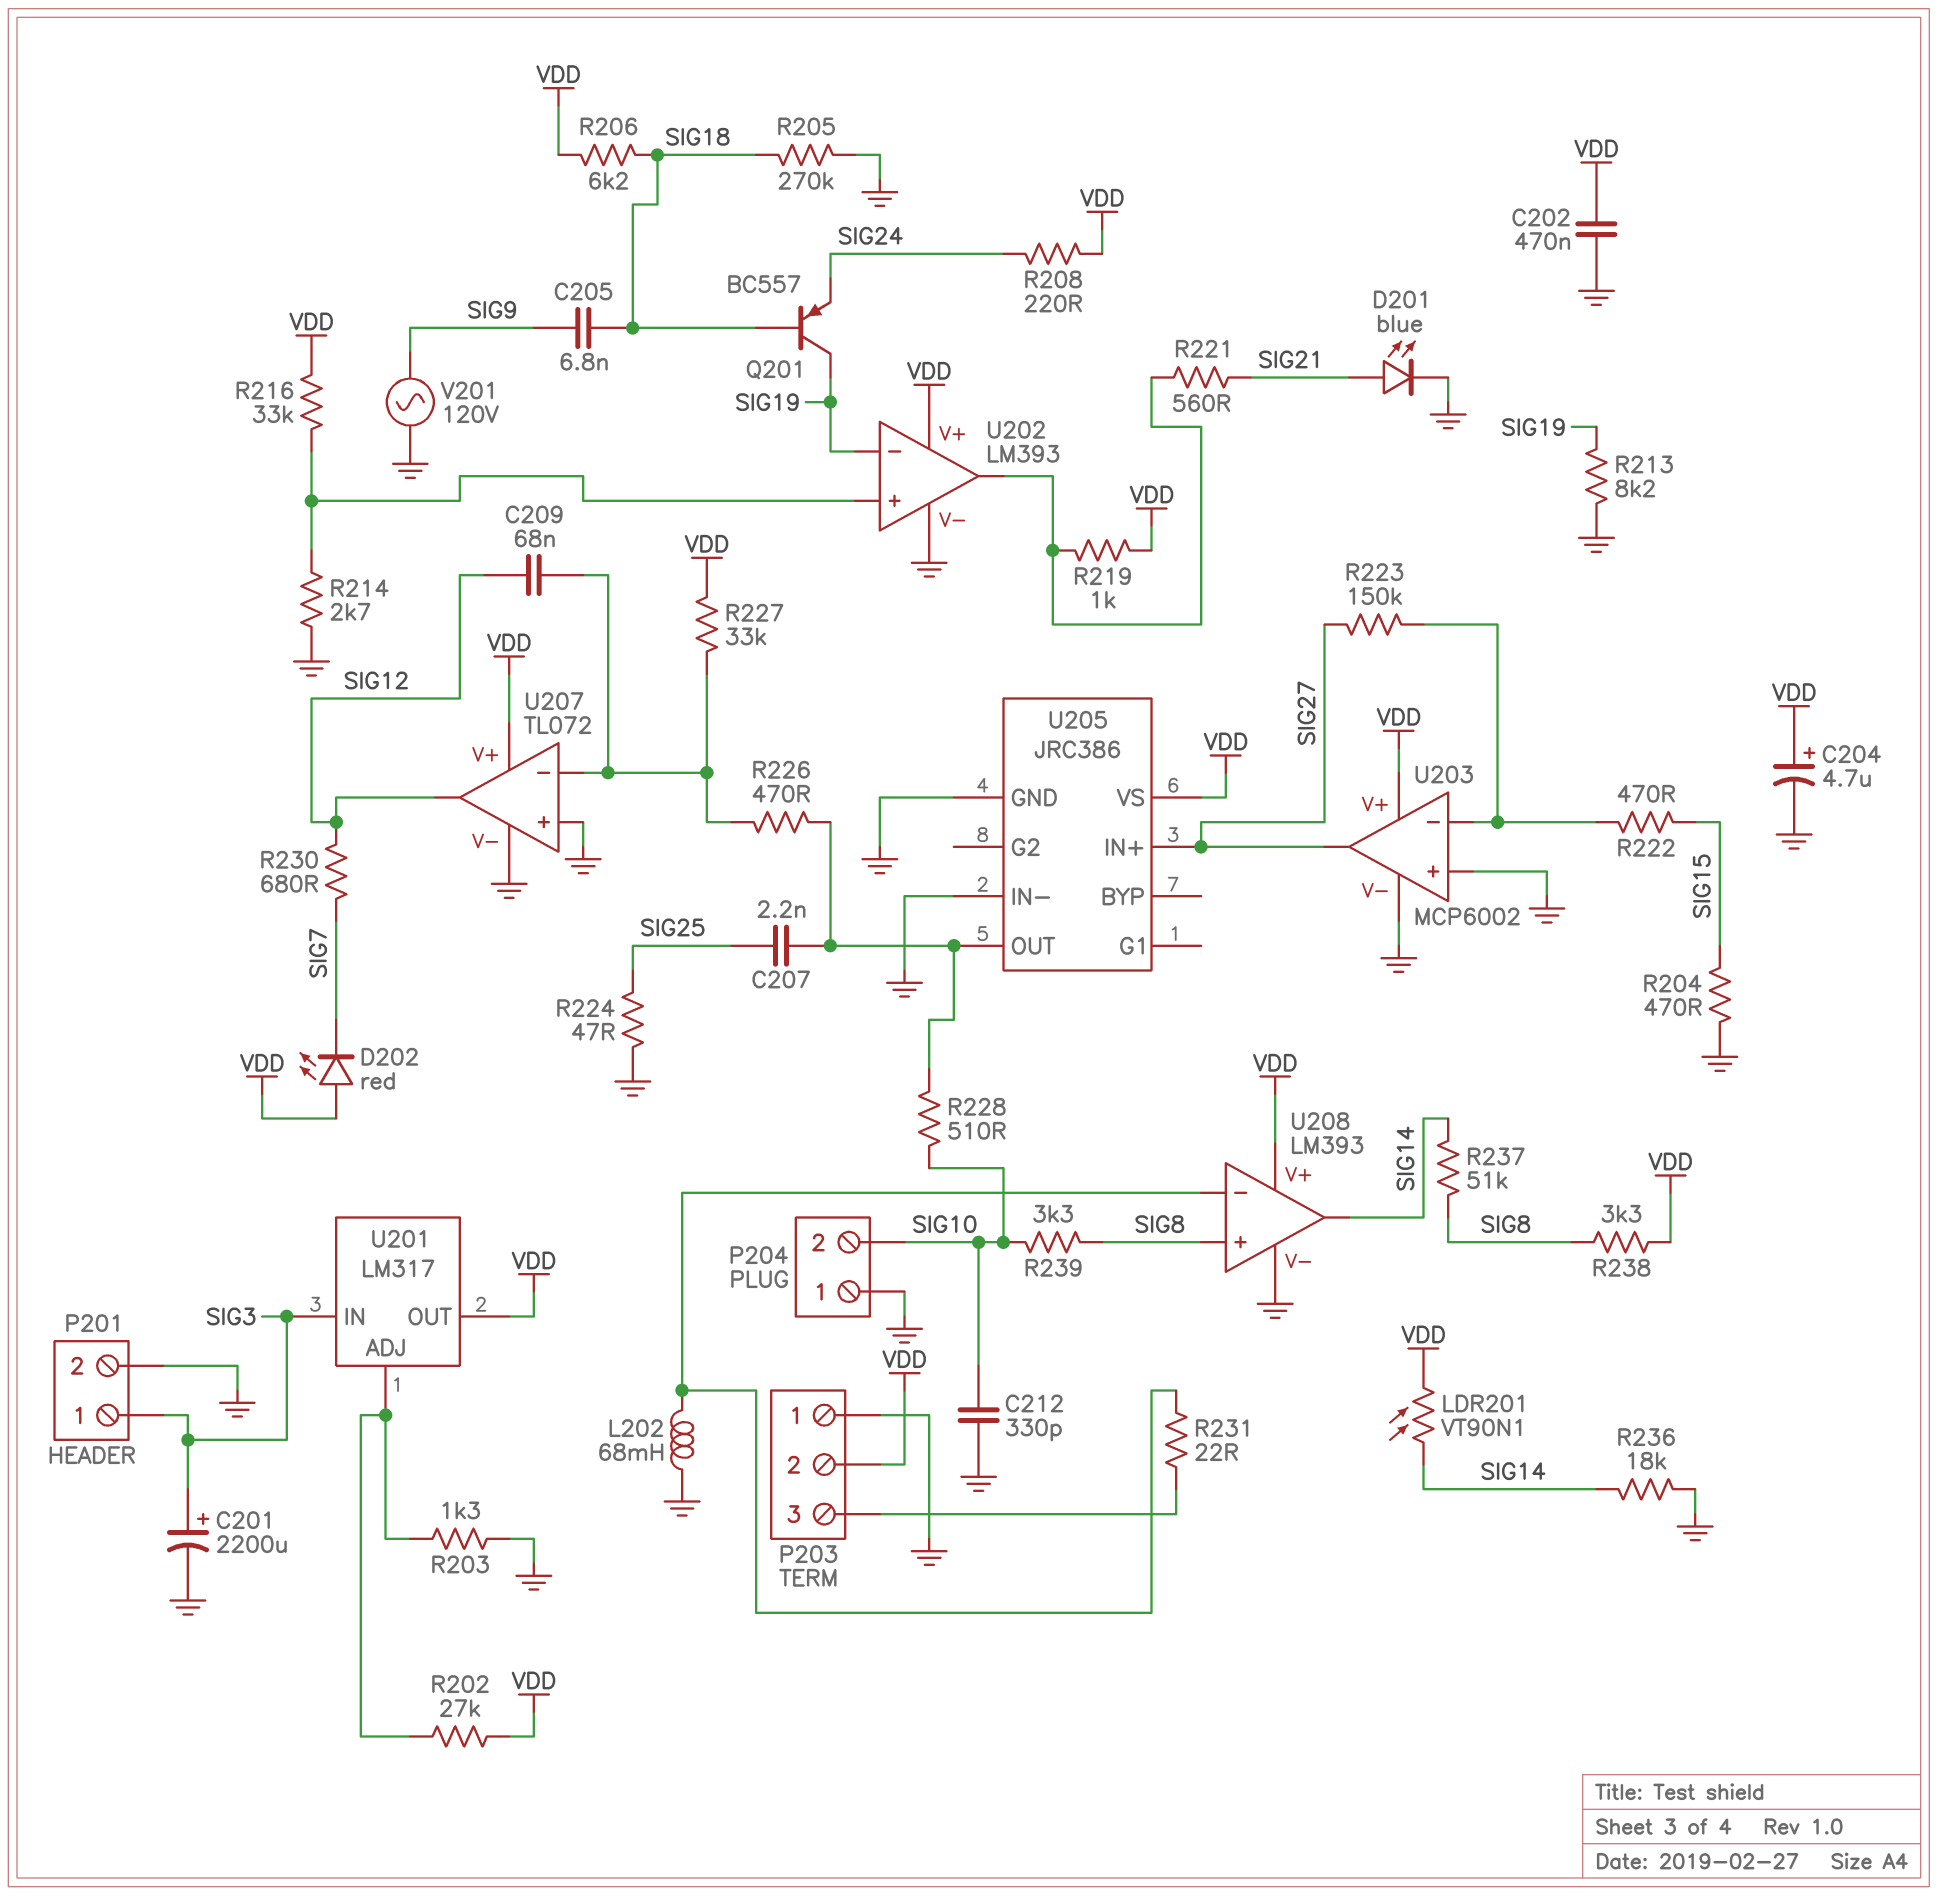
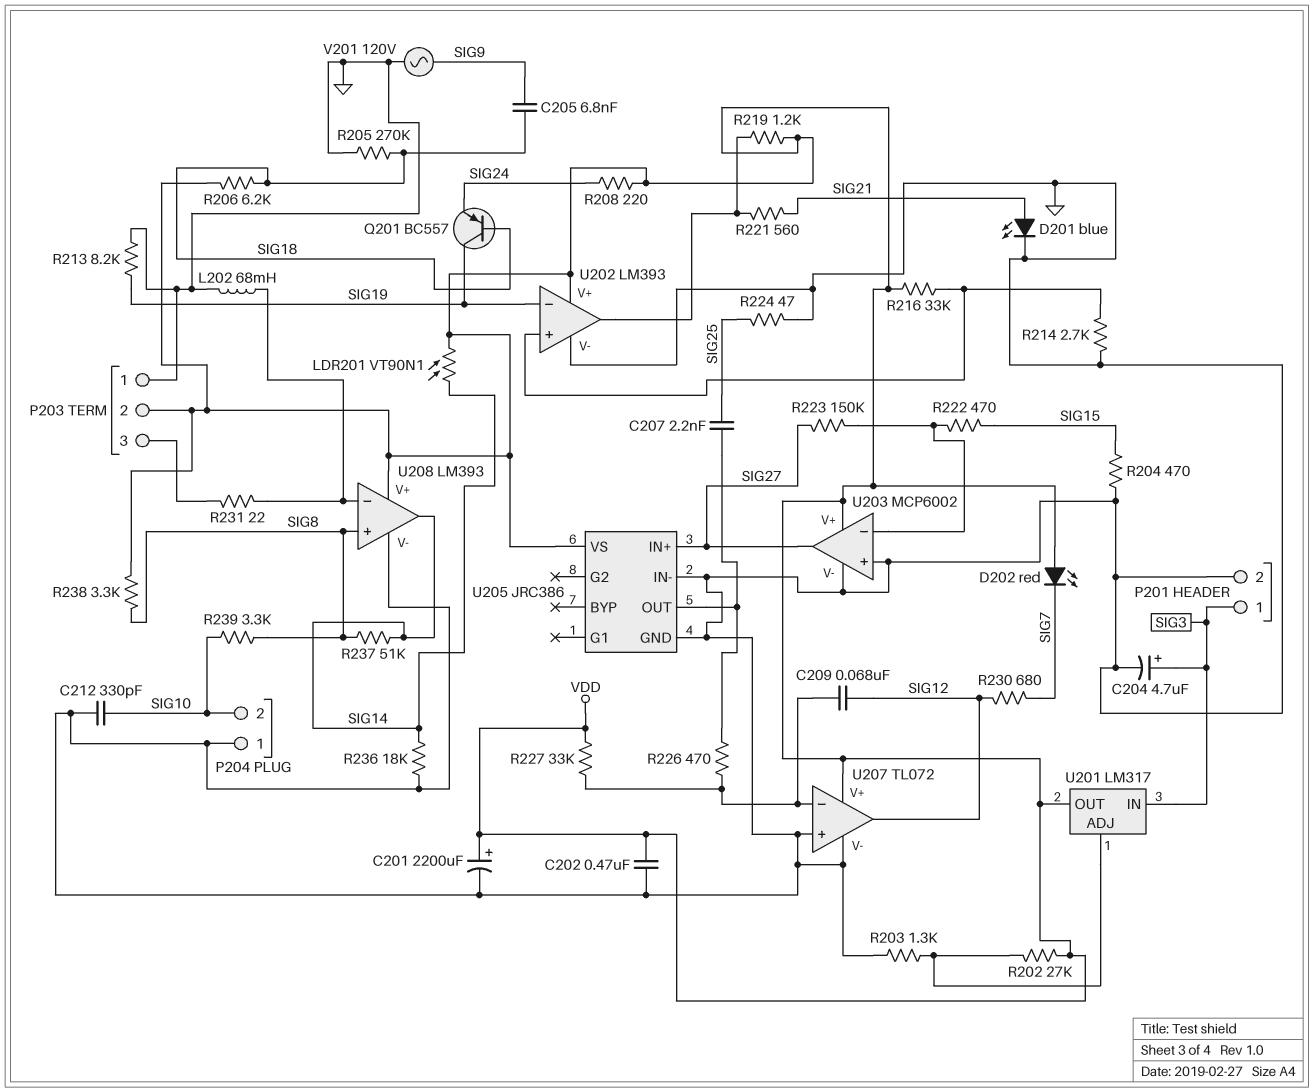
C201: 2200uF (plus SIG3, minus GND) -> 2200uF (plus VDD, minus GND)
C204: 4.7uF (plus VDD, minus GND) -> 4.7uF (plus SIG3, minus GND)
R219: 1k (U202/out, VDD) -> 1.2k (U202/out, VDD)
R228: 510 (SIG10, U205/OUT) -> none

